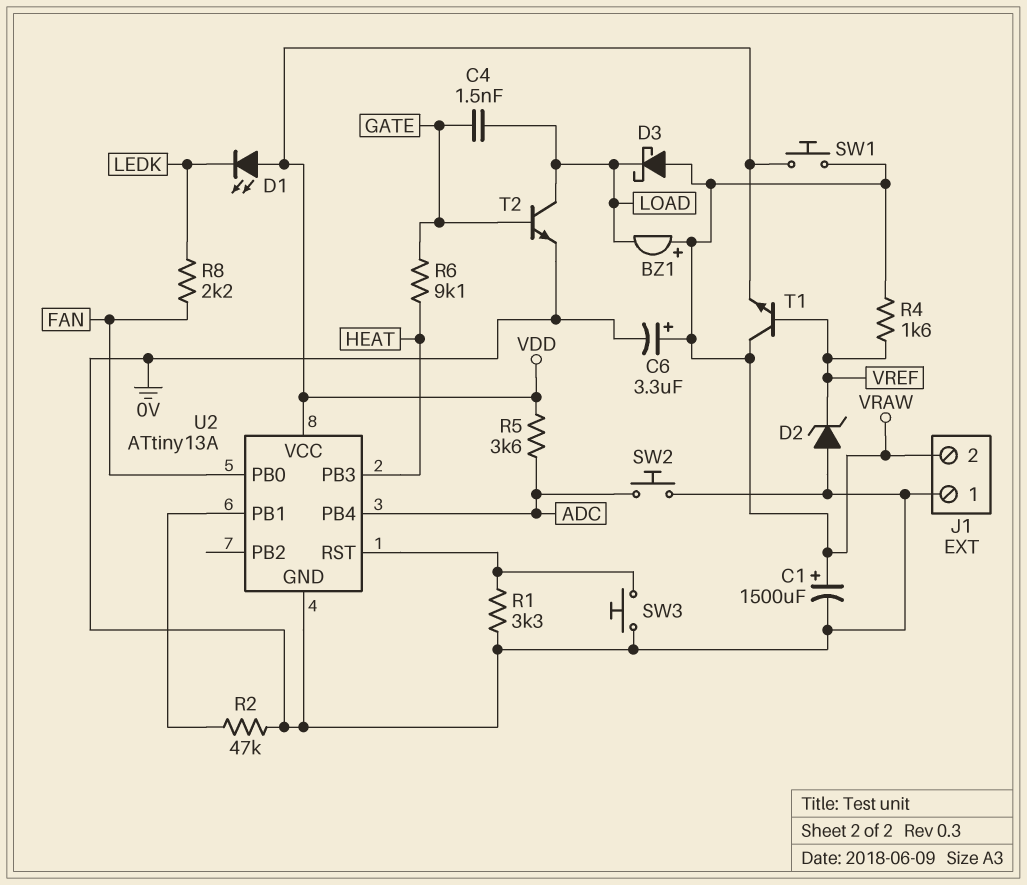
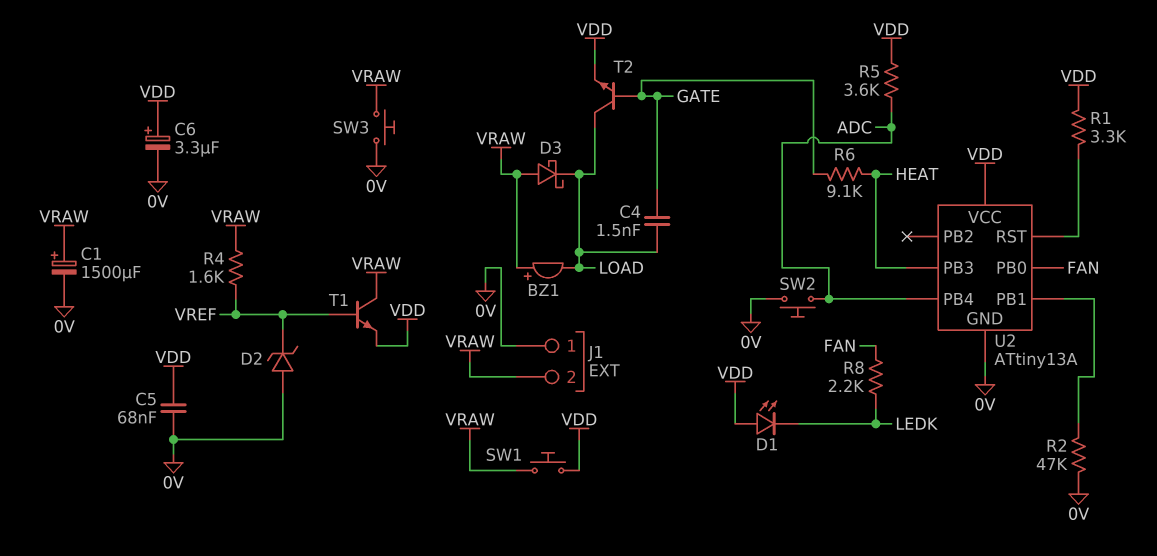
C5: none -> 68nF (0V, VDD)
C6: 3.3uF (plus VRAW, minus 0V) -> 3.3uF (plus VDD, minus 0V)
R1: 3.3k (0V, U2/RST) -> 3.3k (U2/RST, VDD)
SW3: button (0V, U2/RST) -> button (0V, VRAW)
T2: NPN (B GATE, C LOAD, E 0V) -> NPN (B GATE, C LOAD, E VDD)

